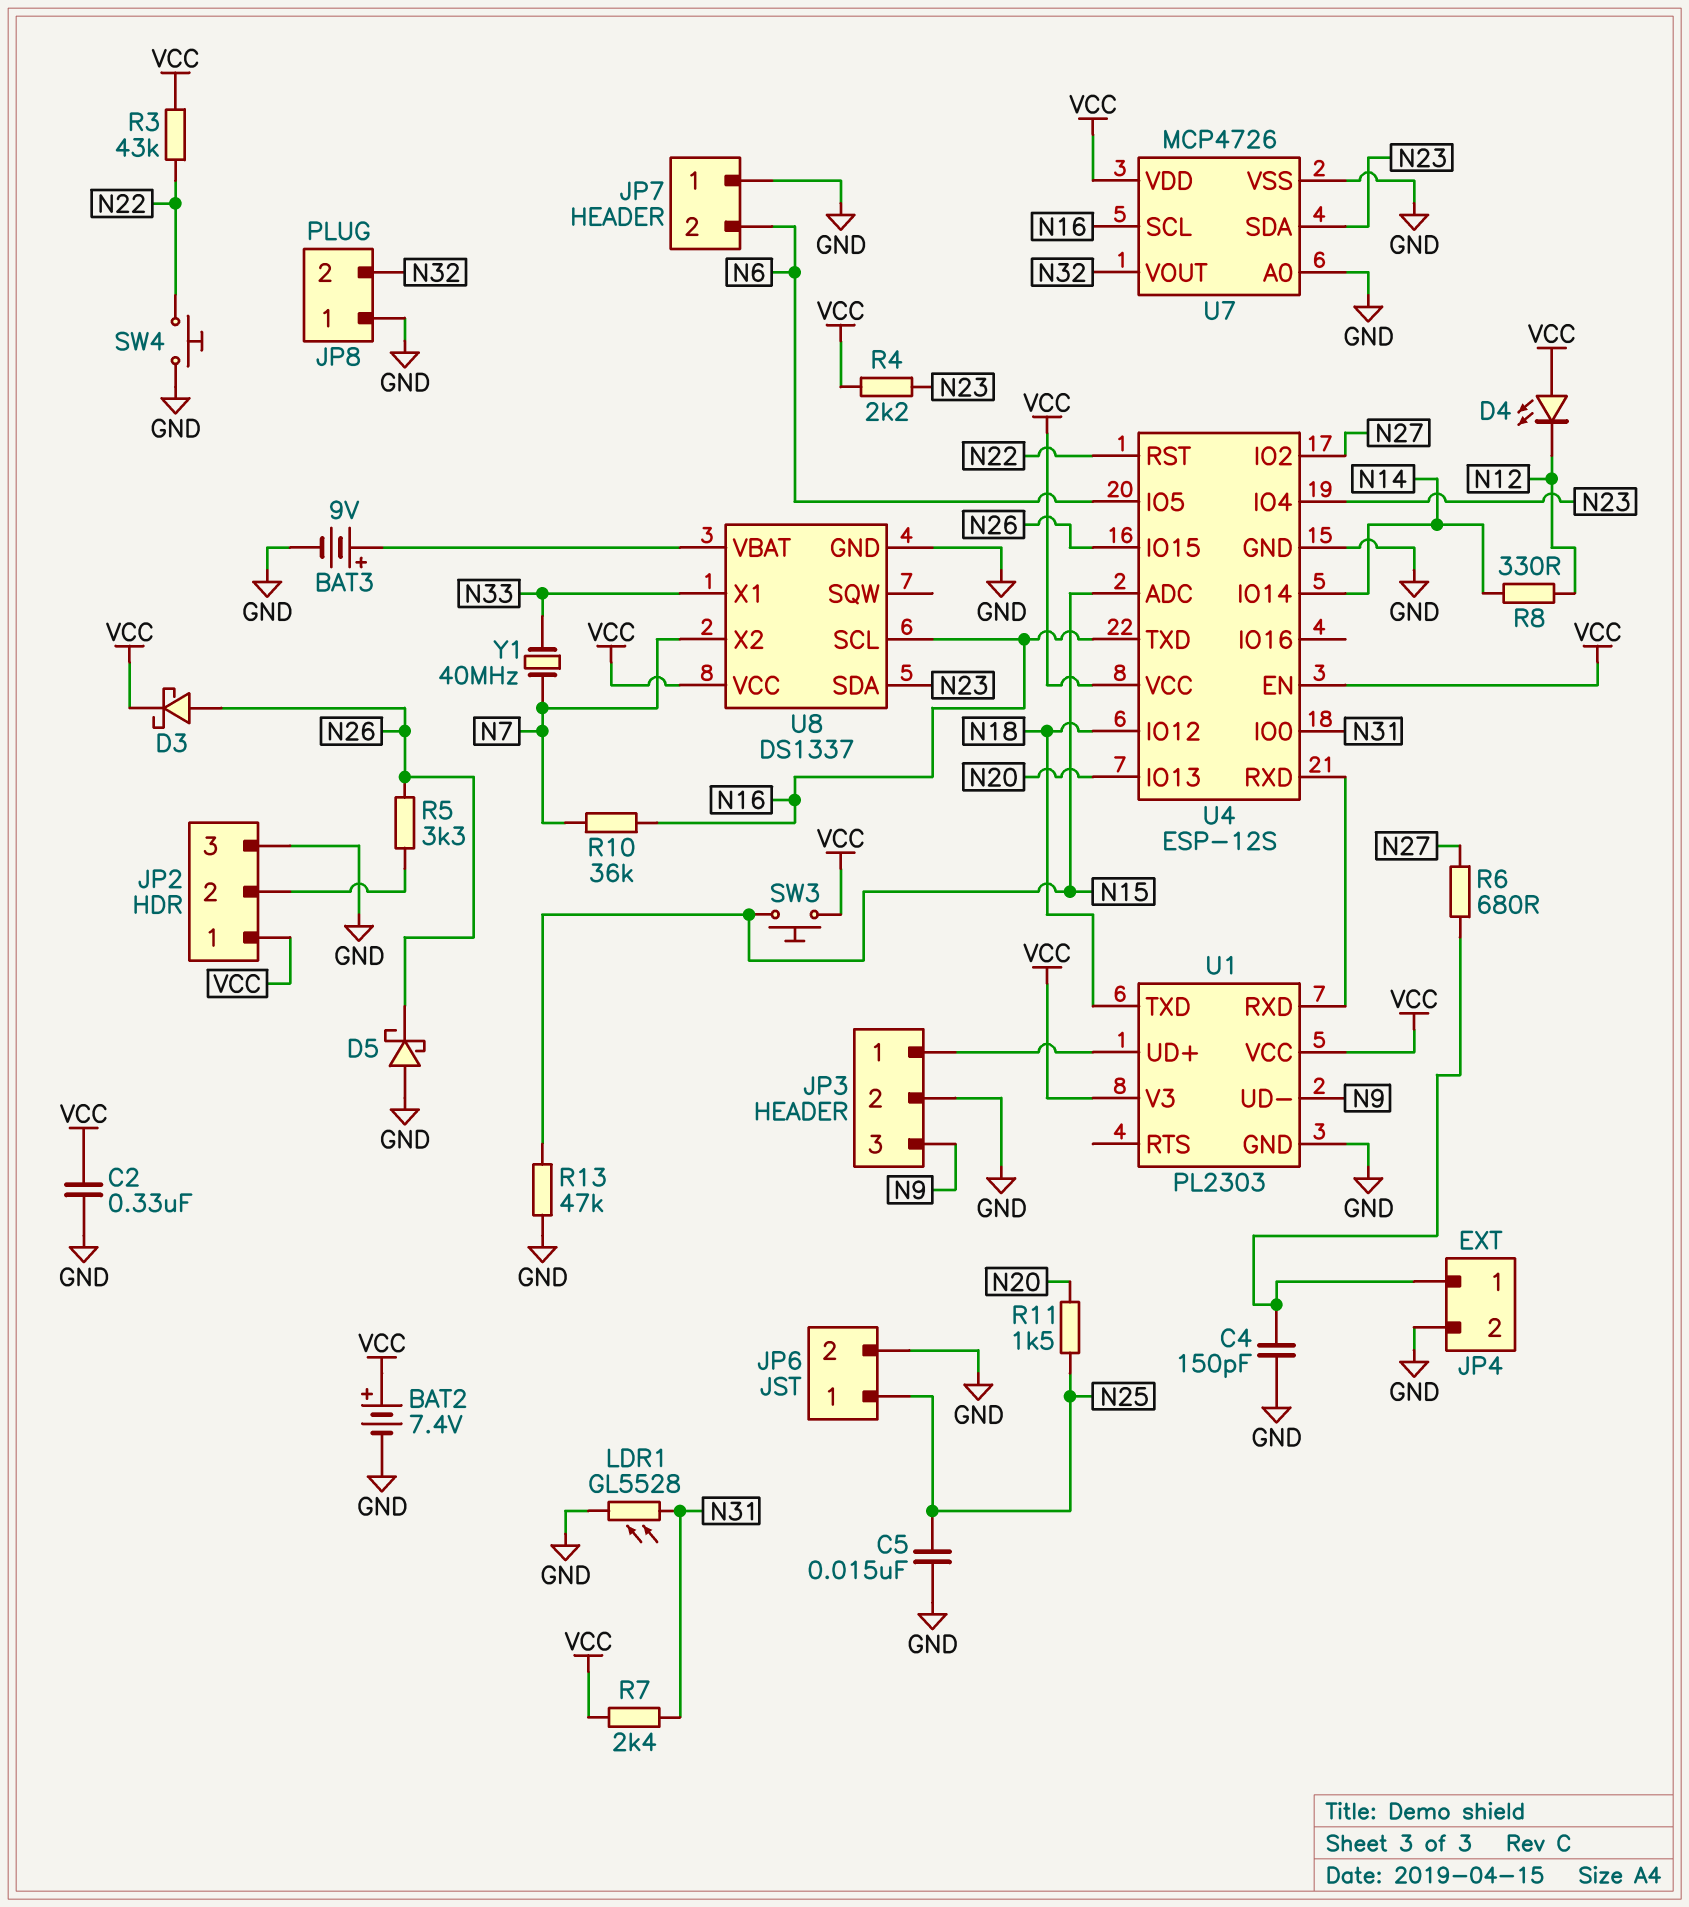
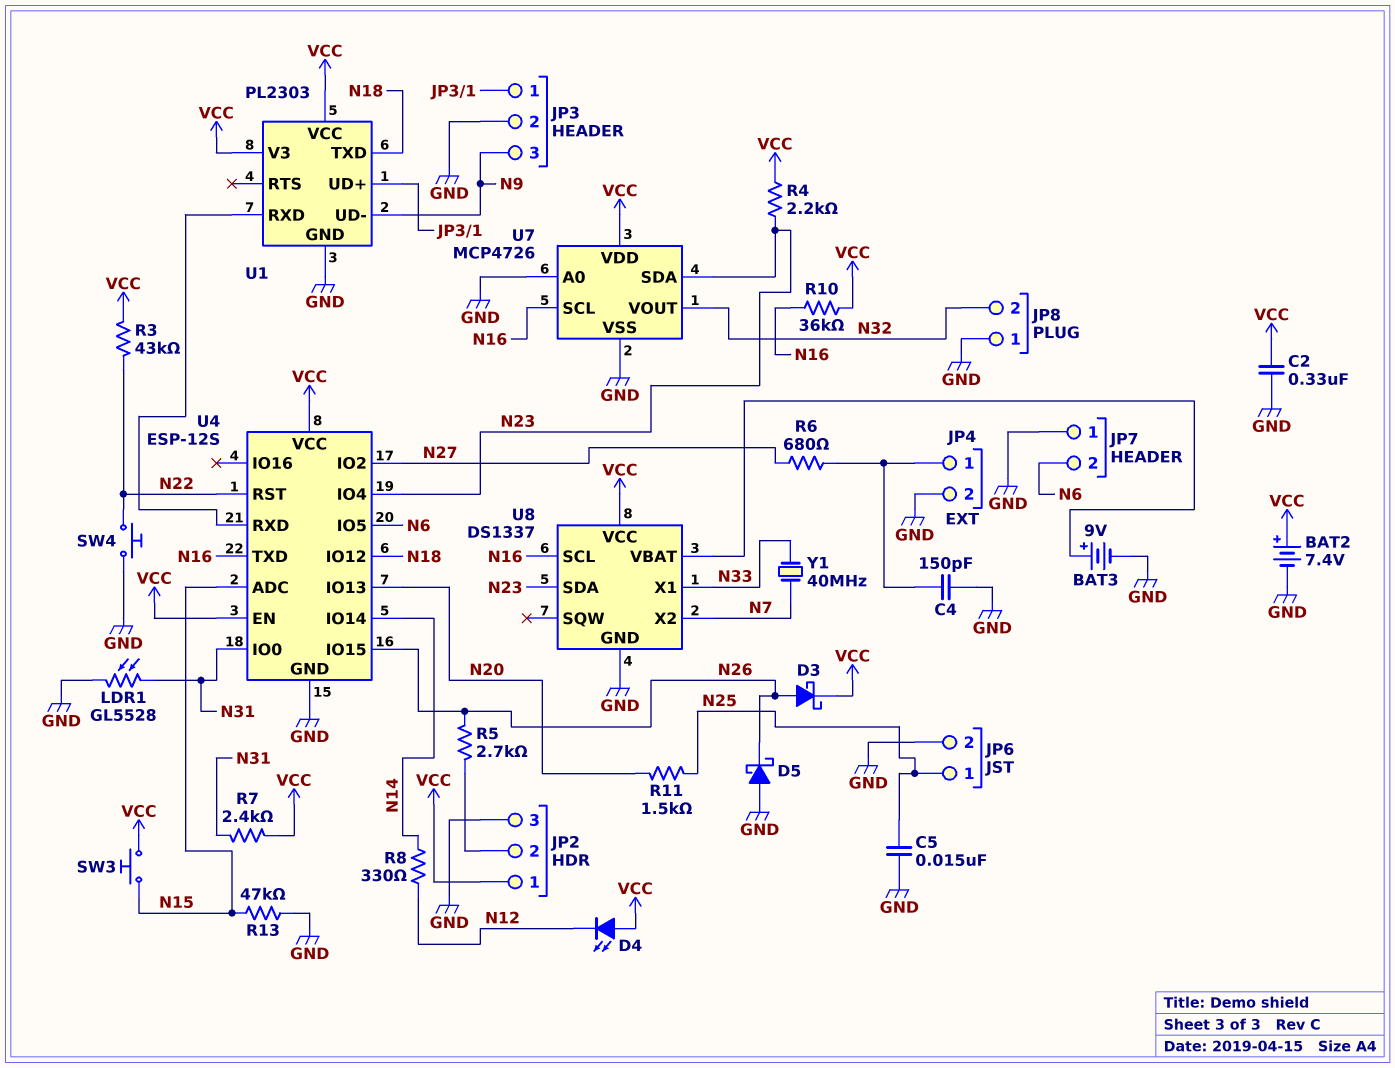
R5: 3.3k (JP2/2, N26) -> 2.7k (JP2/2, N26)
R10: 36k (N7, N16) -> 36k (N16, VCC)

